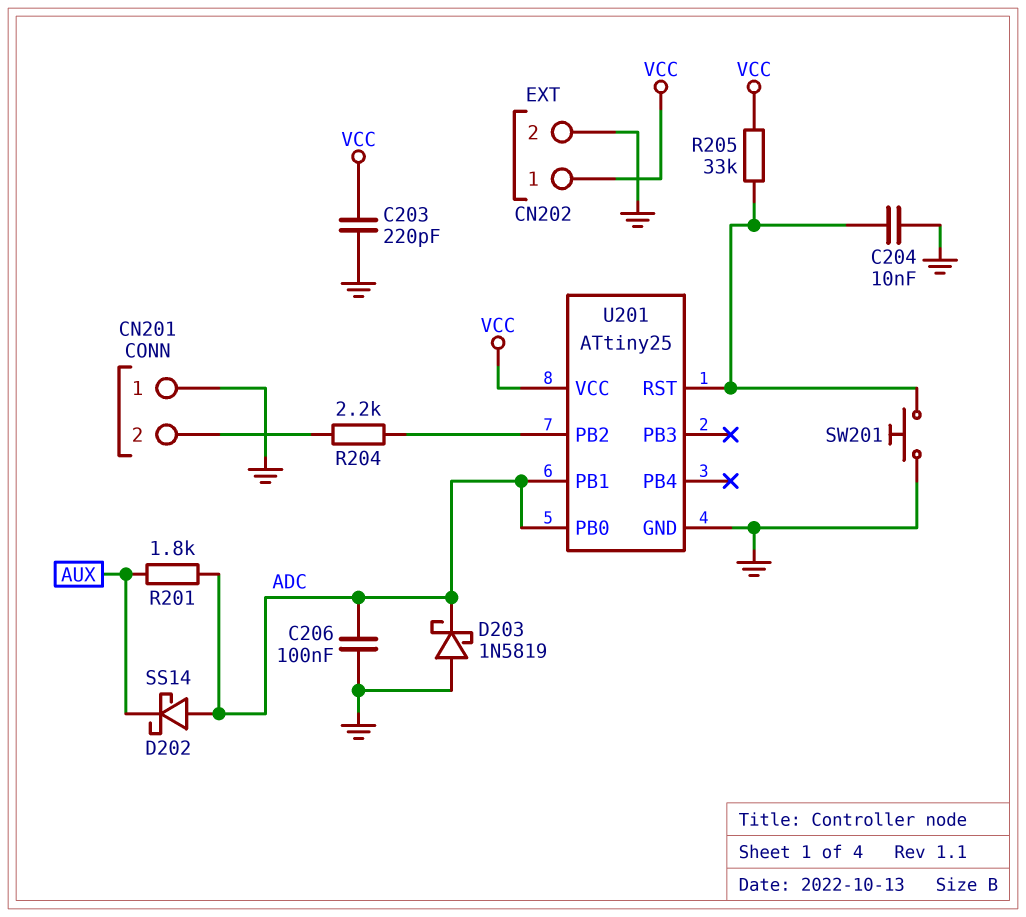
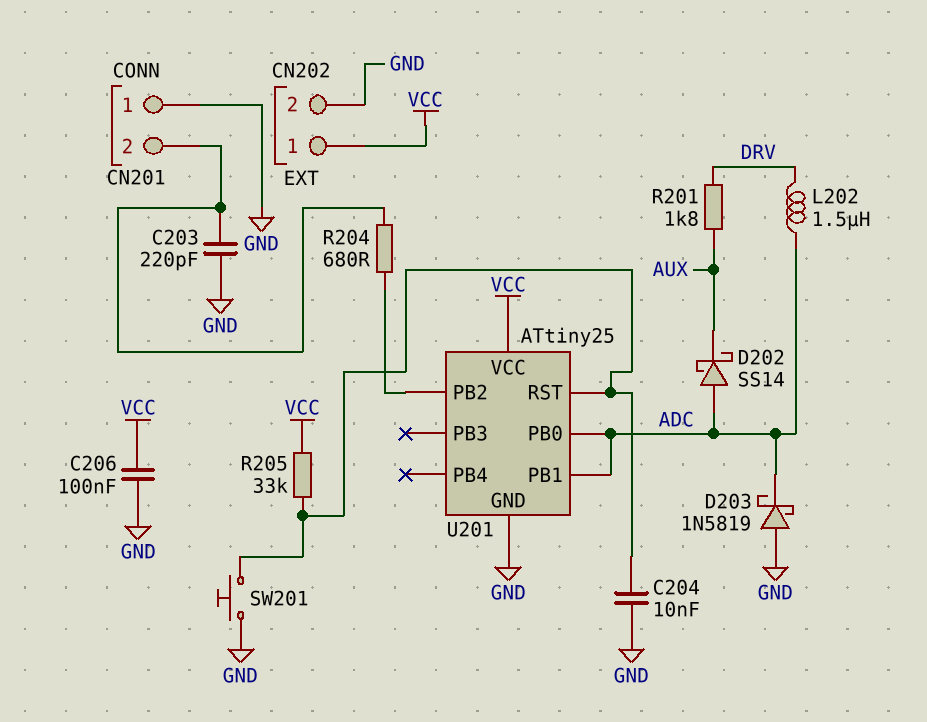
C203: 220pF (GND, VCC) -> 220pF (CN201/2, GND)
C206: 100nF (ADC, GND) -> 100nF (GND, VCC)
L202: none -> 1.5uH (ADC, DRV)
R201: 1.8k (ADC, AUX) -> 1.8k (AUX, DRV)
R204: 2.2k (CN201/2, U201/PB2) -> 680 (CN201/2, U201/PB2)

